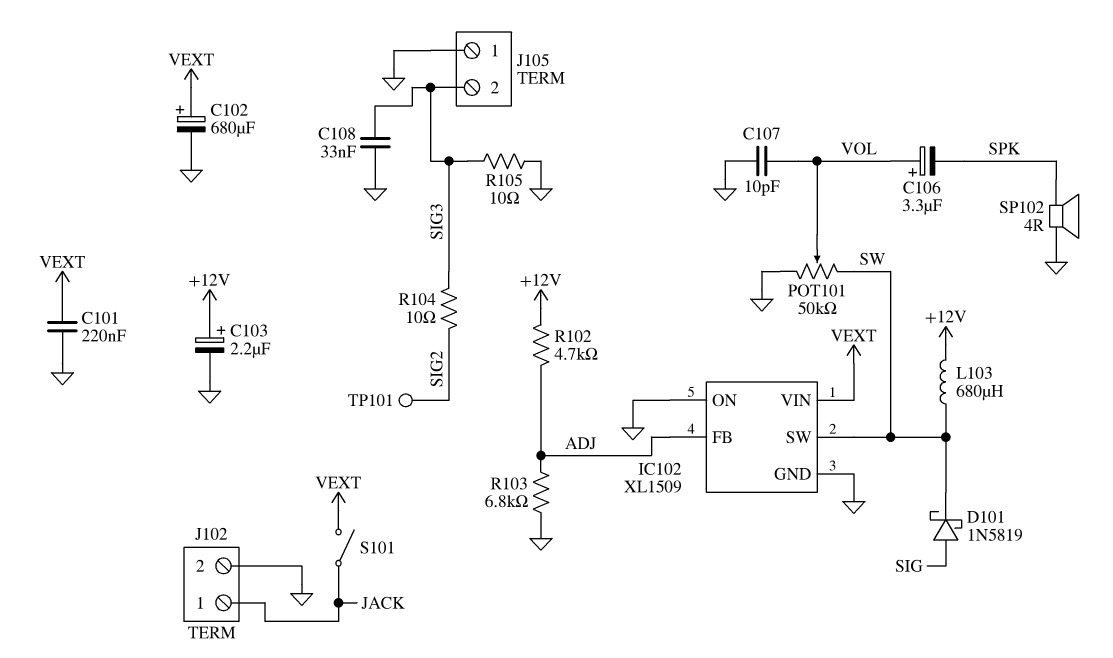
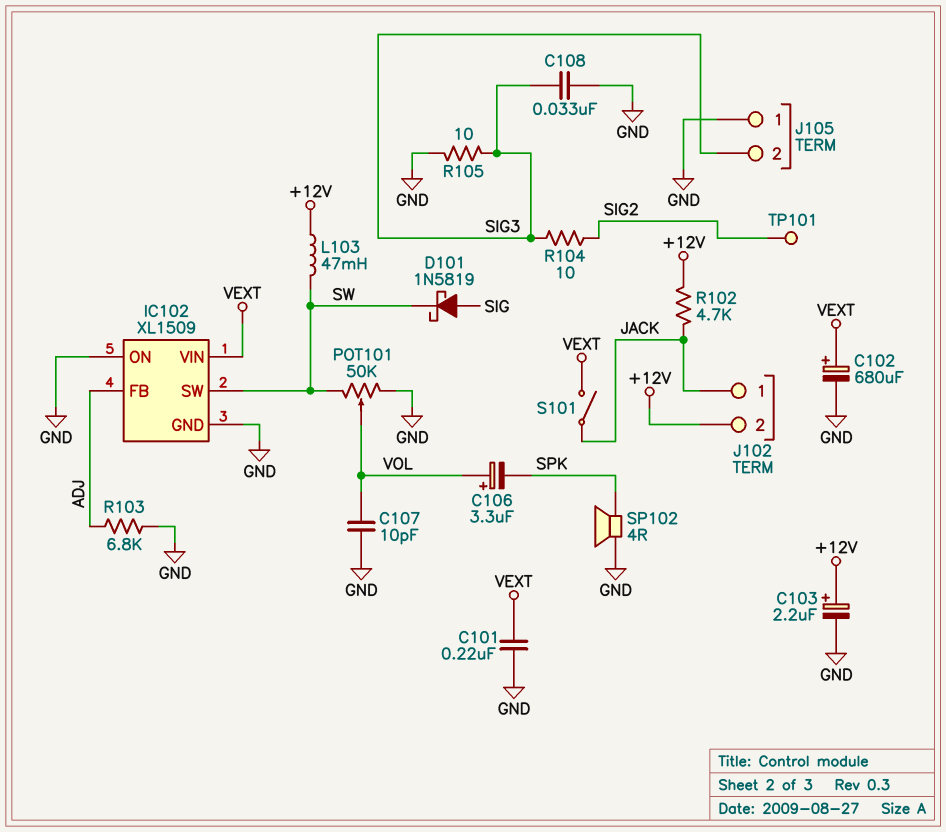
J102 pin 2: GND -> +12V
L103: 680uH (+12V, SW) -> 47mH (+12V, SW)
R102: 4.7k (+12V, ADJ) -> 4.7k (+12V, JACK)

